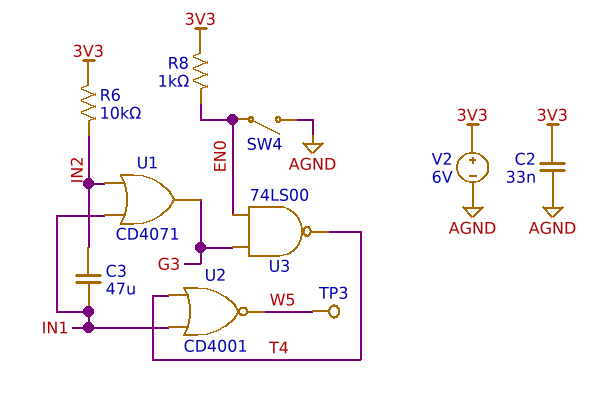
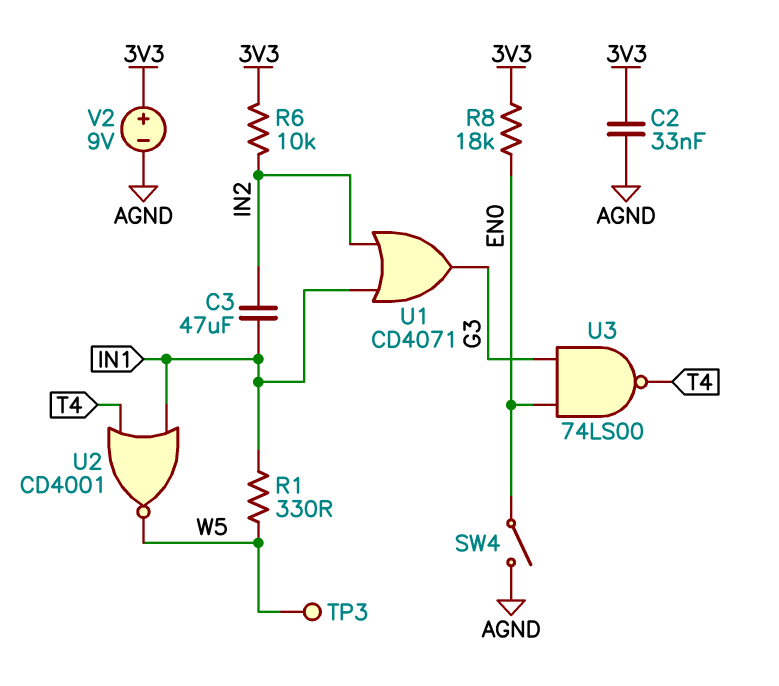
R1: none -> 330 (IN1, W5)
R8: 1k (3V3, EN0) -> 18k (3V3, EN0)
V2: 6V (plus 3V3, minus AGND) -> 9V (plus 3V3, minus AGND)

